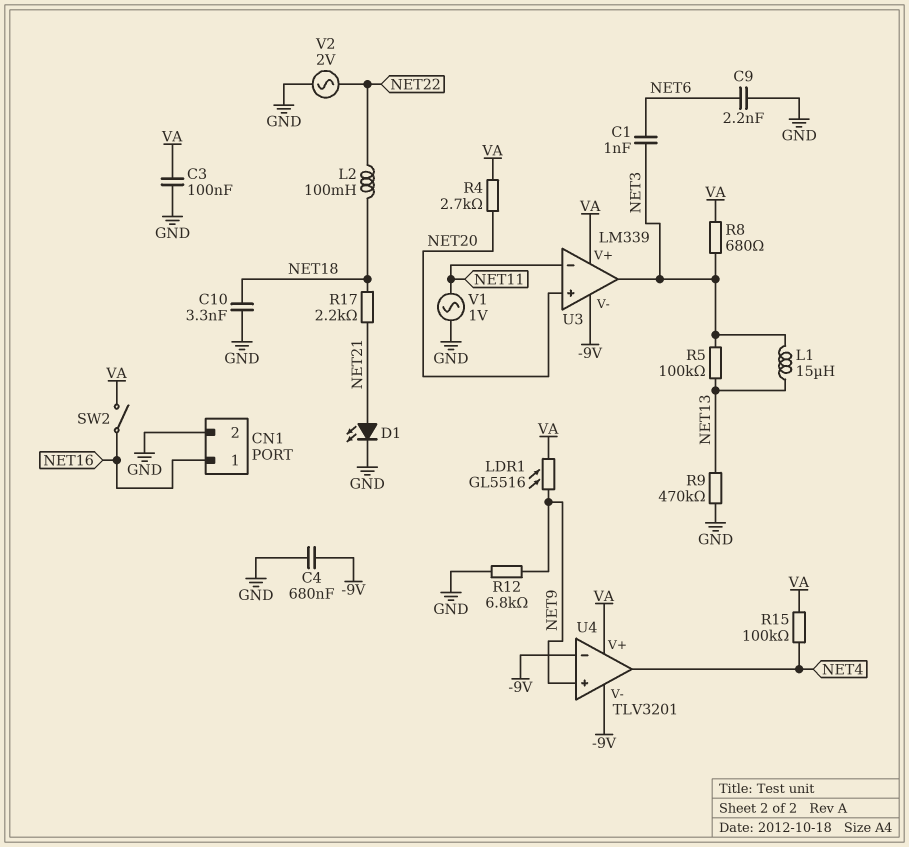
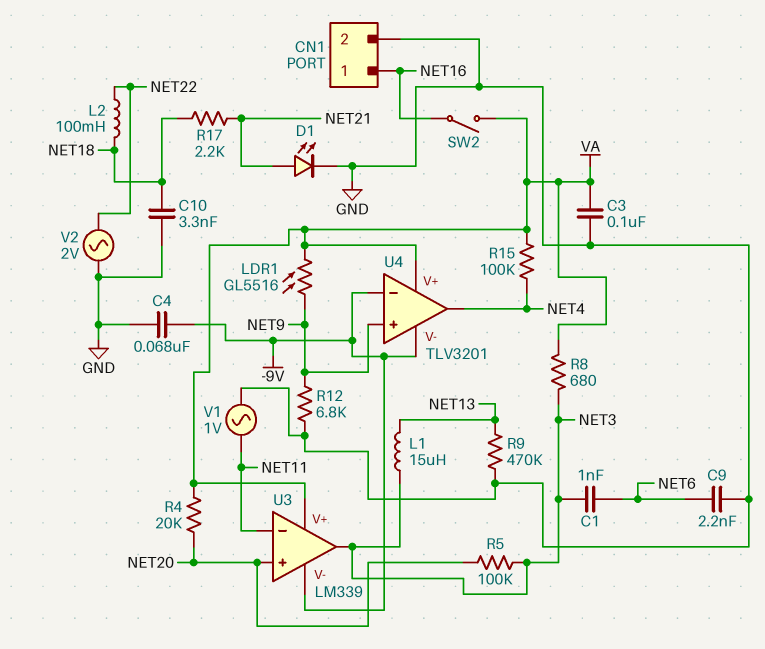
C4: 680nF (-9V, GND) -> 68nF (-9V, GND)
R4: 2.7k (NET20, VA) -> 20k (NET20, VA)
R5: 100k (NET3, NET13) -> 100k (NET3, NET20)

